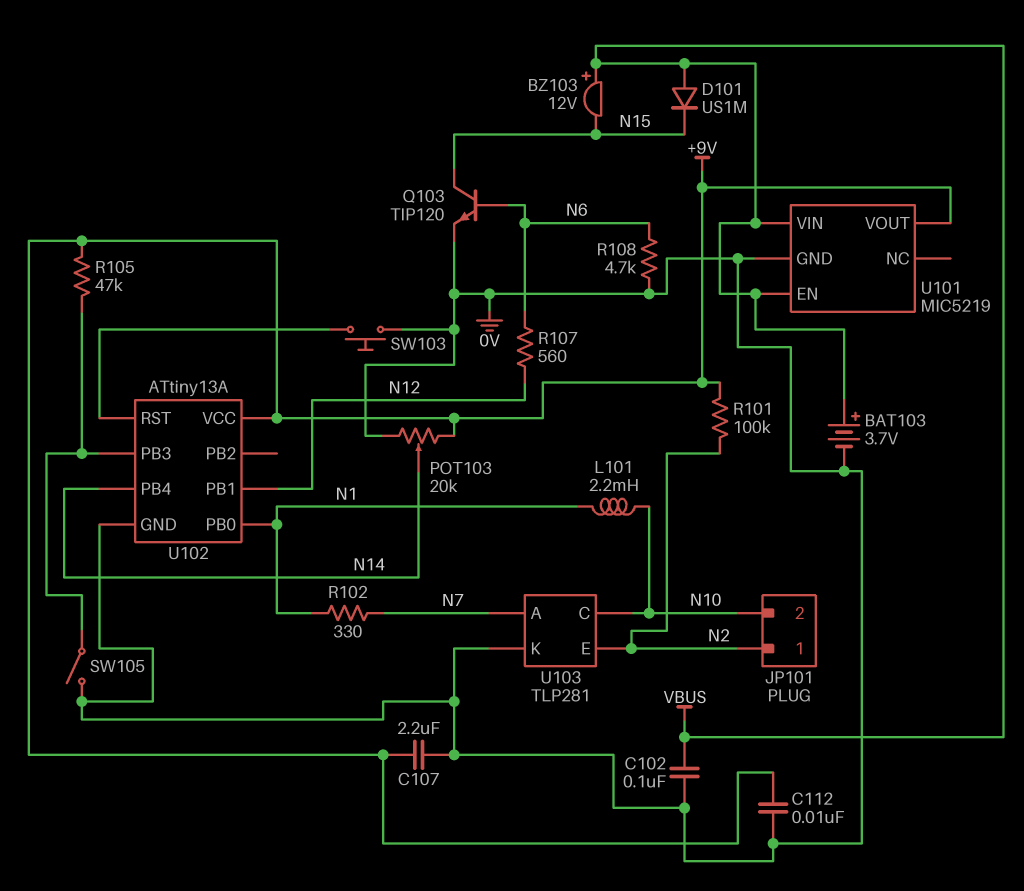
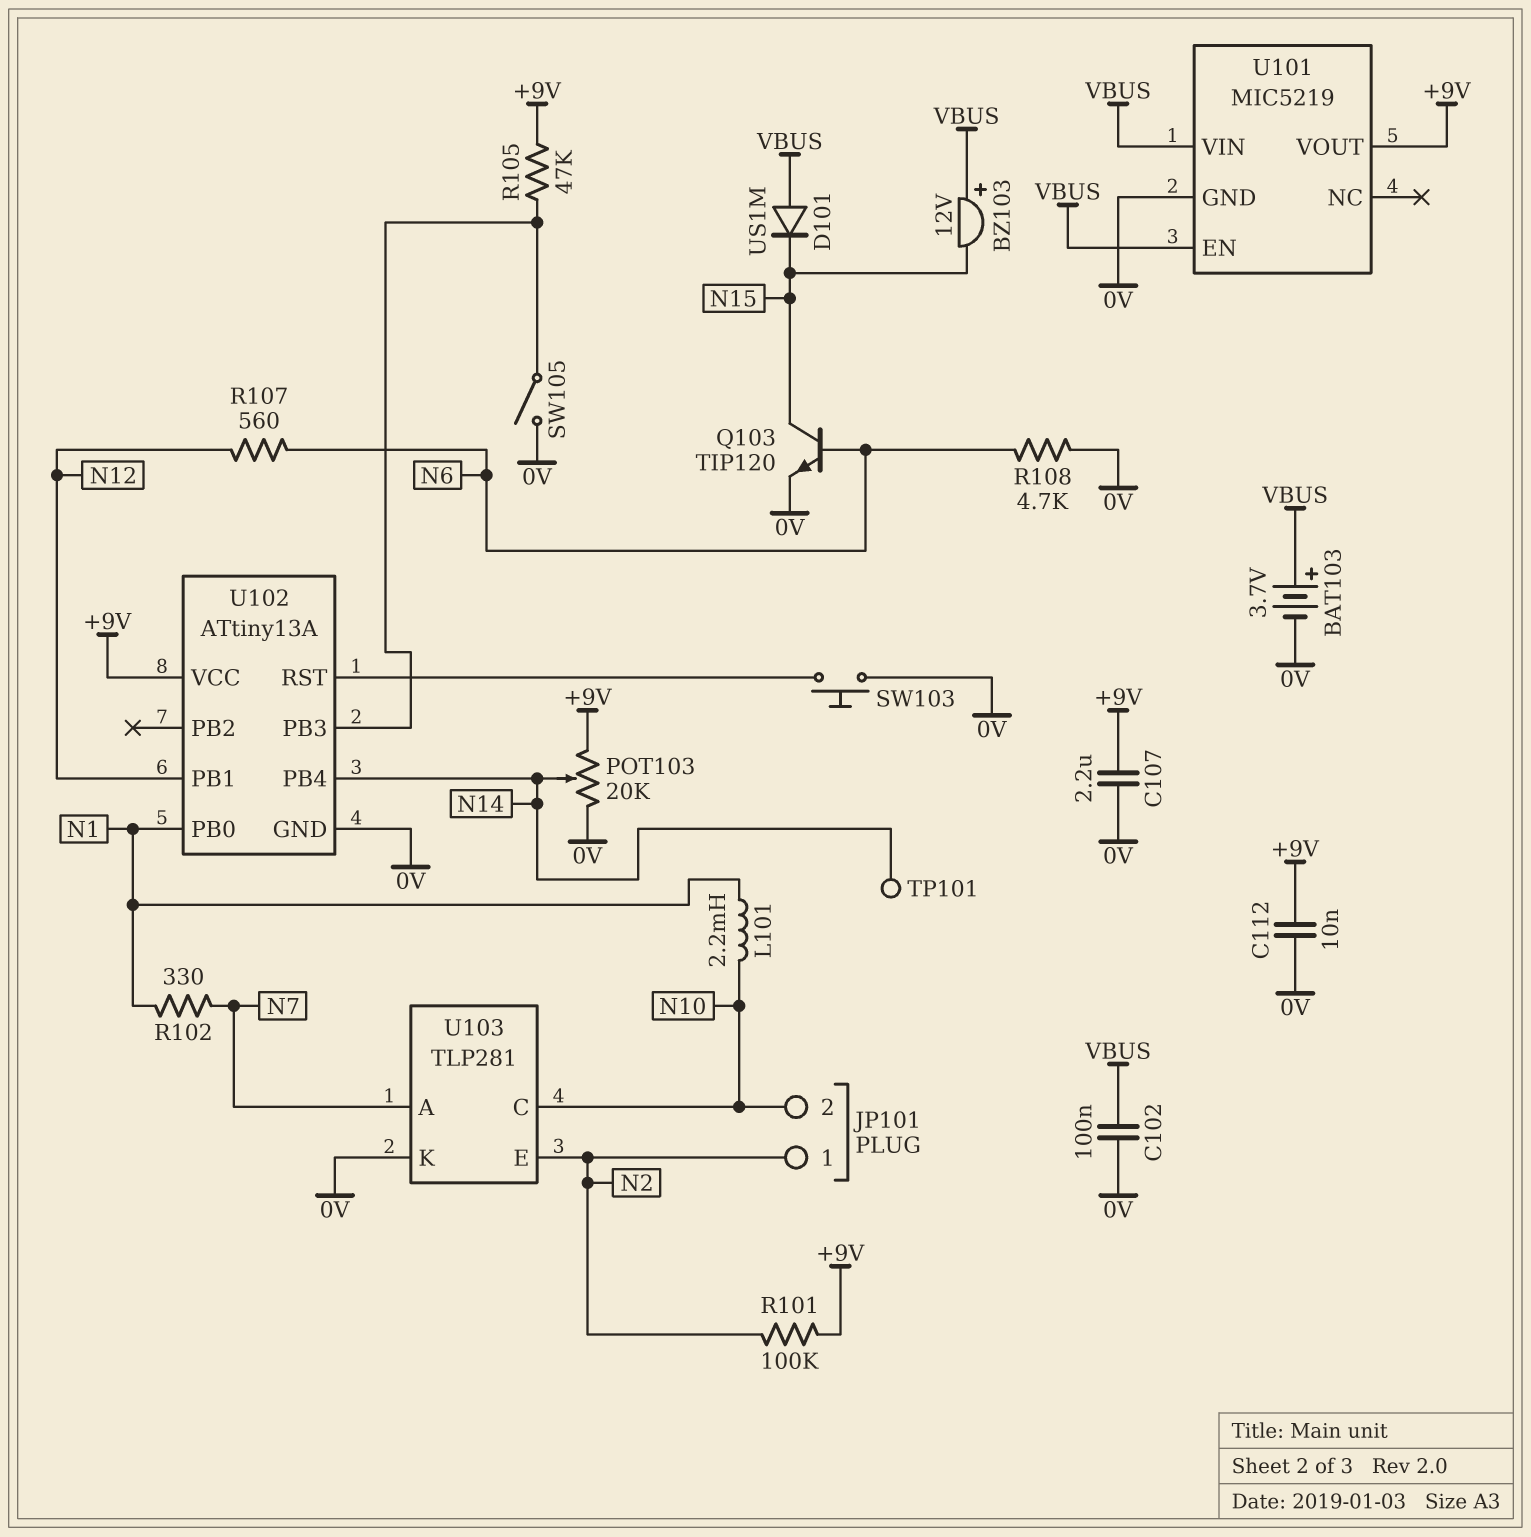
TP101: none -> test point (N14)

